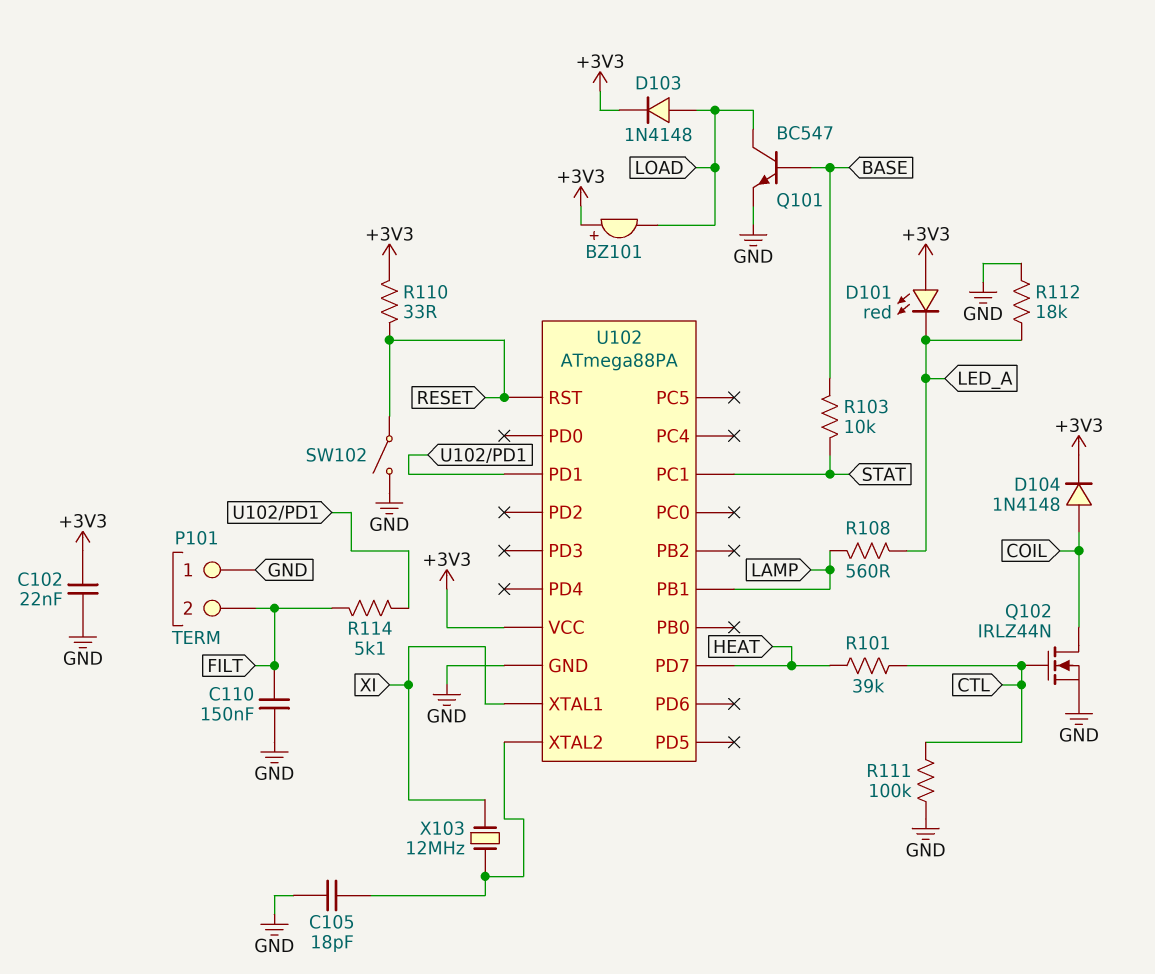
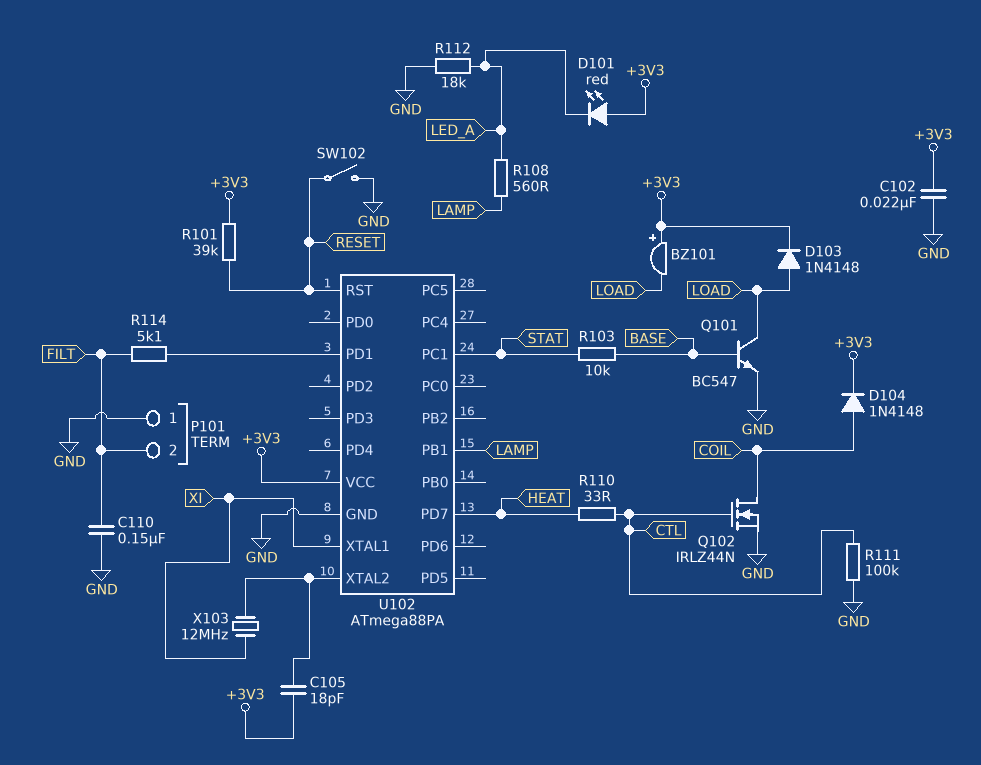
C105: 18pF (GND, U102/XTAL2) -> 18pF (+3V3, U102/XTAL2)
R101: 39k (CTL, HEAT) -> 39k (+3V3, RESET)
R110: 33 (+3V3, RESET) -> 33 (CTL, HEAT)

